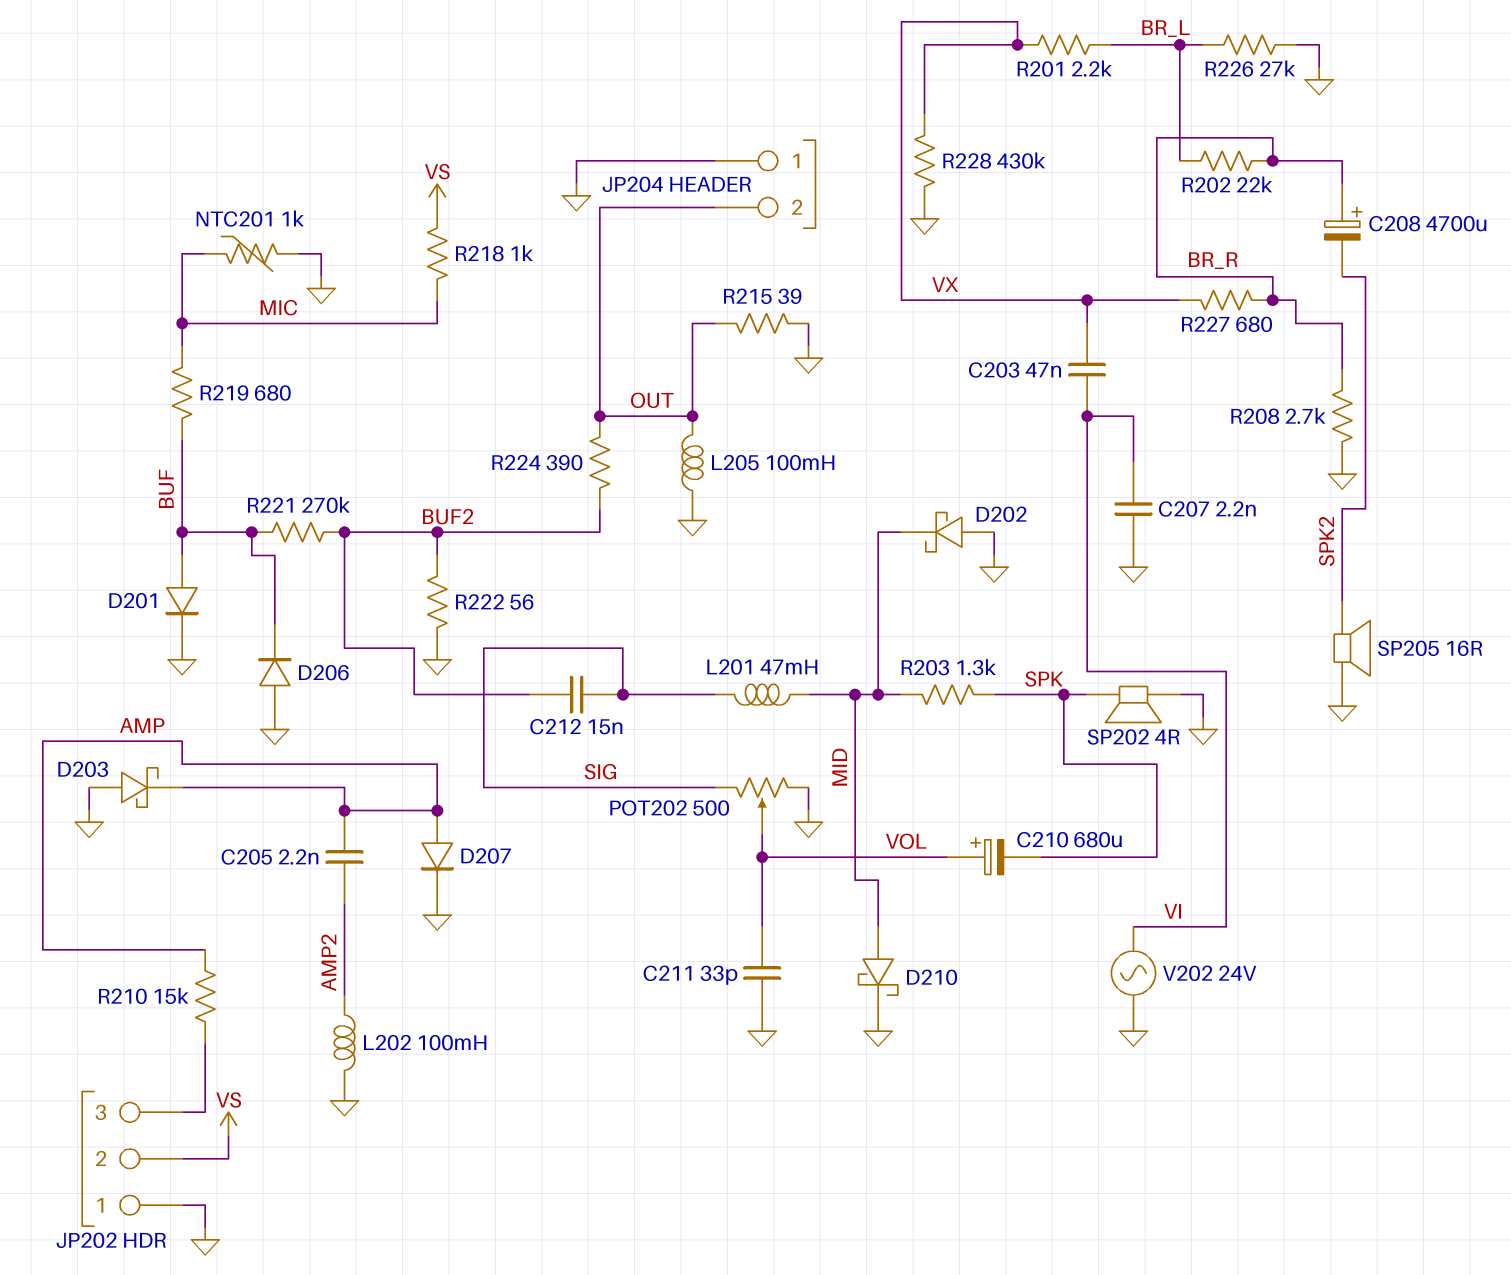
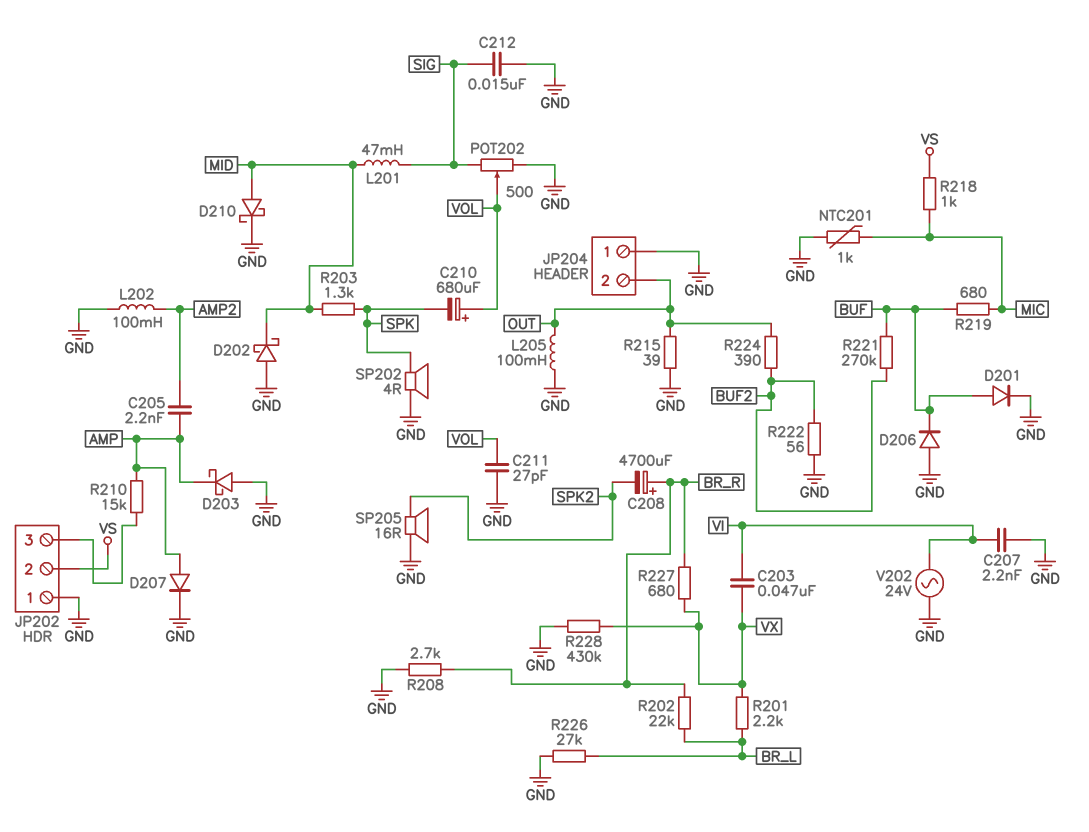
C211: 33pF (GND, VOL) -> 27pF (GND, VOL)
C212: 15nF (BUF2, SIG) -> 15nF (GND, SIG)

